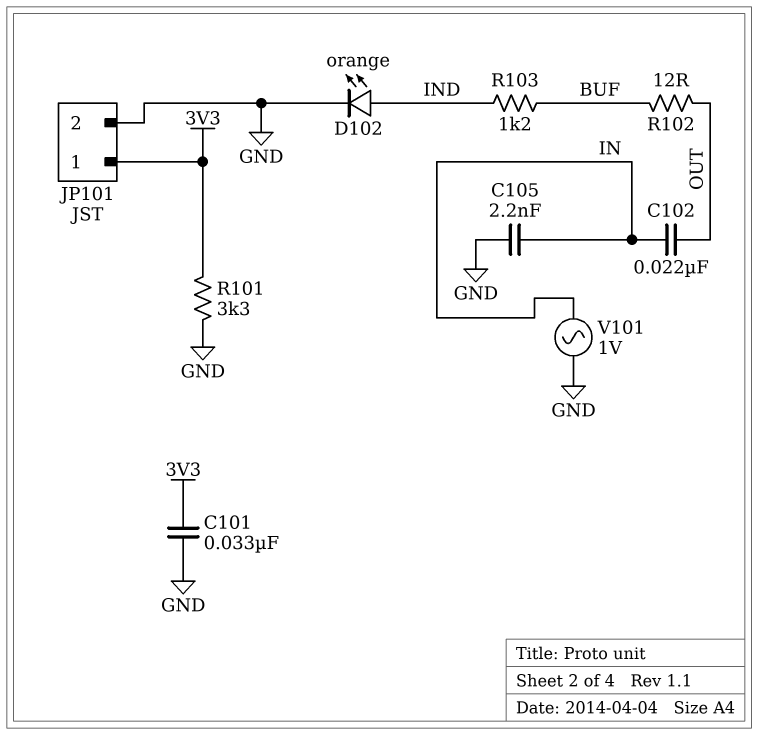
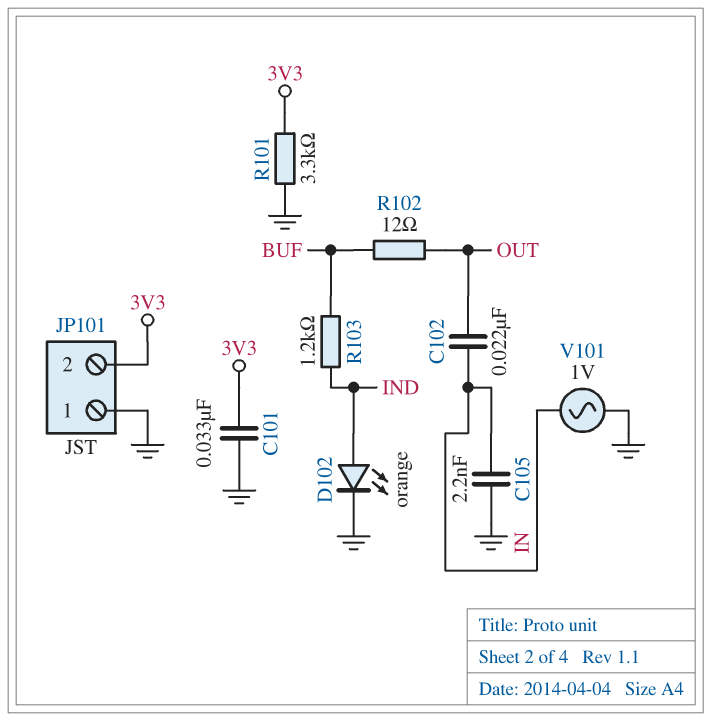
JP101 pin 1: 3V3 -> GND
JP101 pin 2: GND -> 3V3

